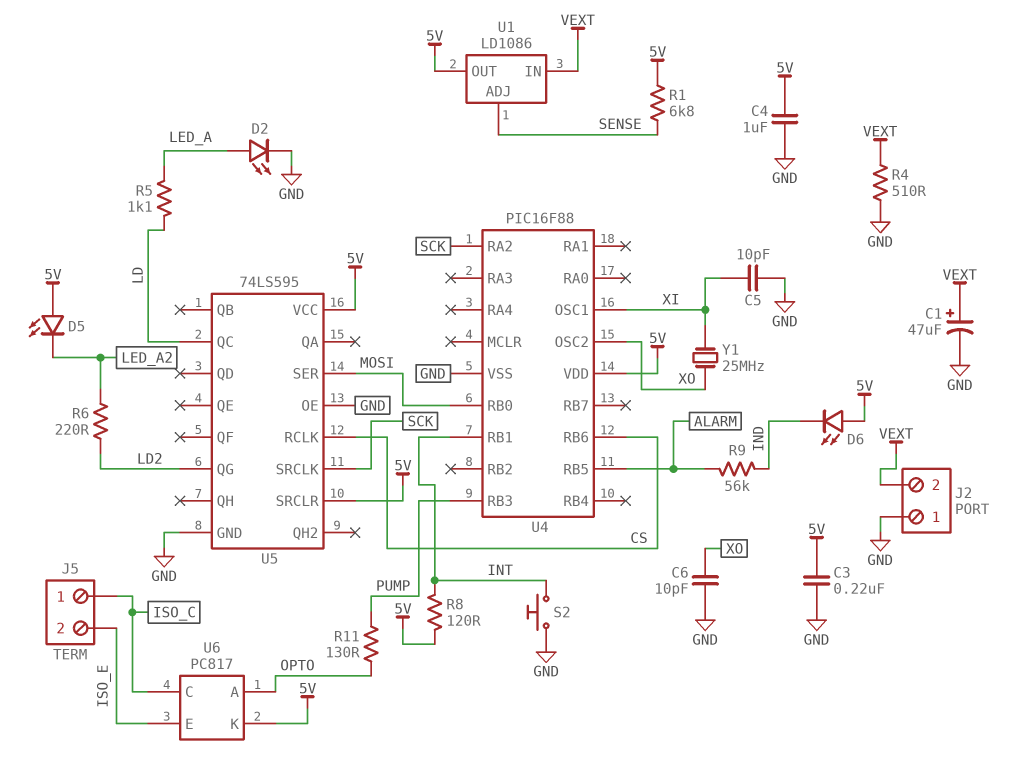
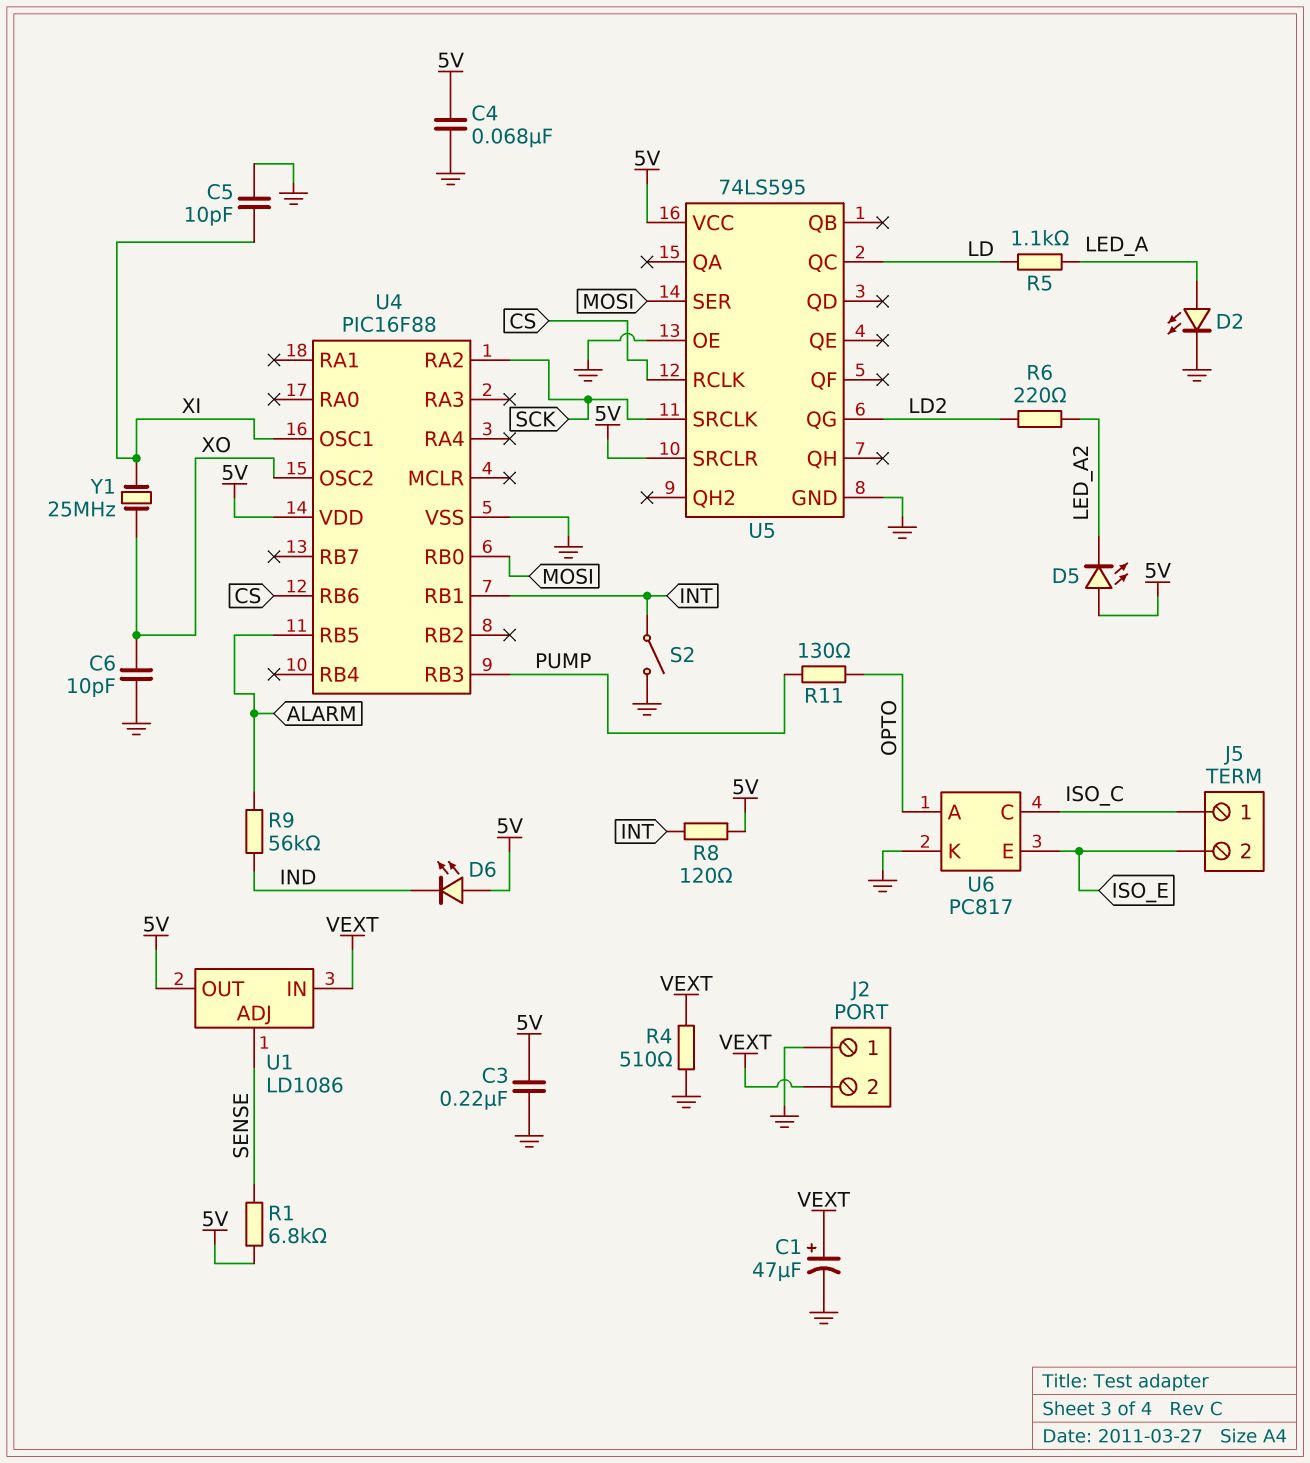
C4: 1uF (5V, GND) -> 68nF (5V, GND)
S2: button (GND, INT) -> switch (GND, INT)
U6 pin K: 5V -> GND

